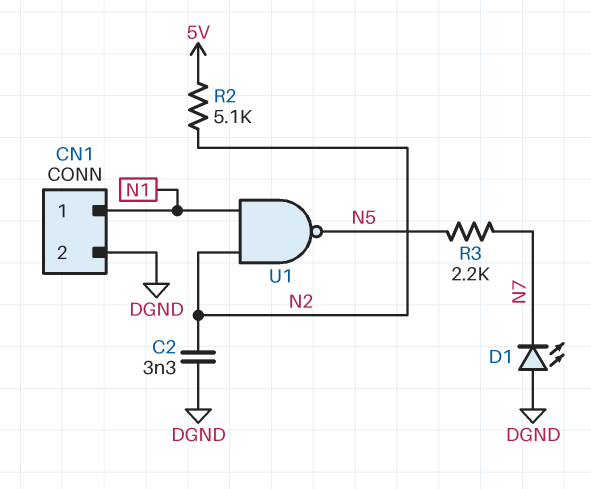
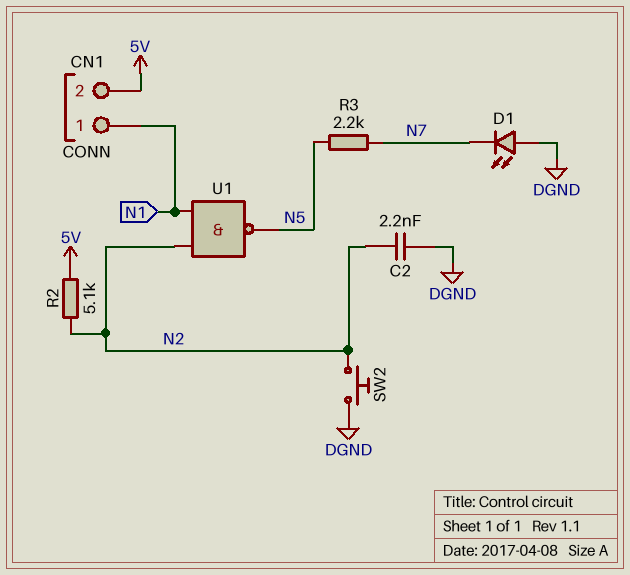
C2: 3.3nF (DGND, N2) -> 2.2nF (DGND, N2)
CN1 pin 2: DGND -> 5V
SW2: none -> button (DGND, N2)

